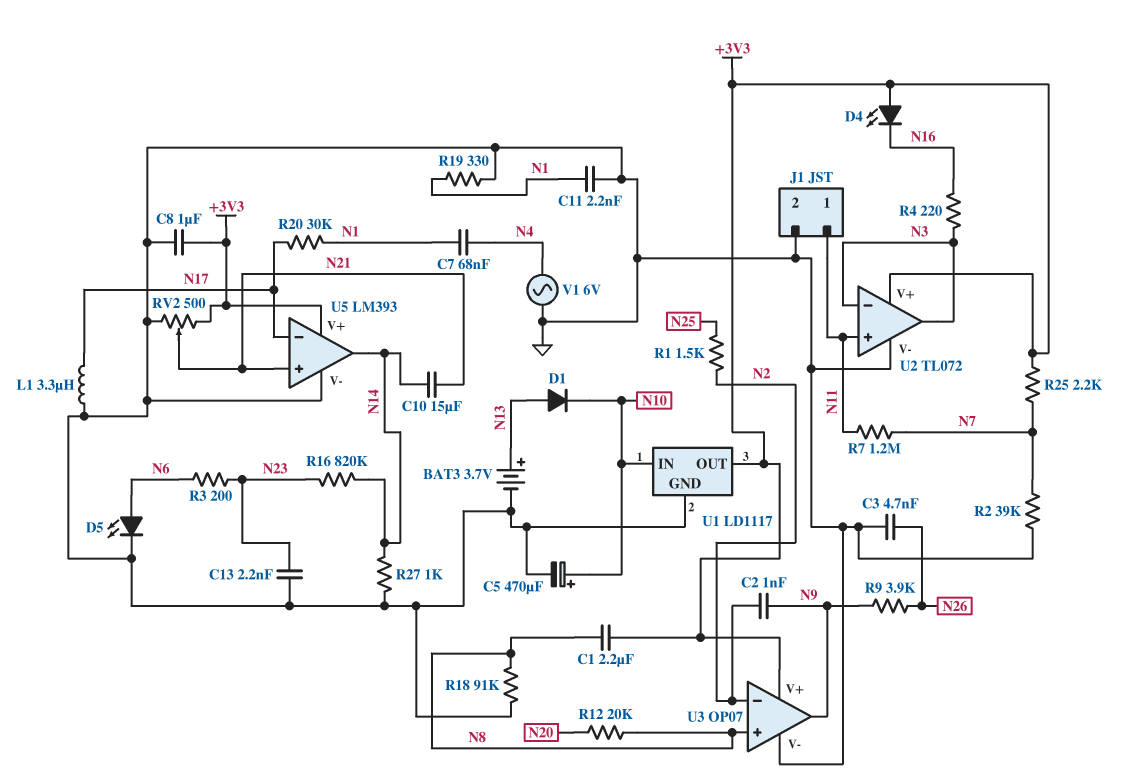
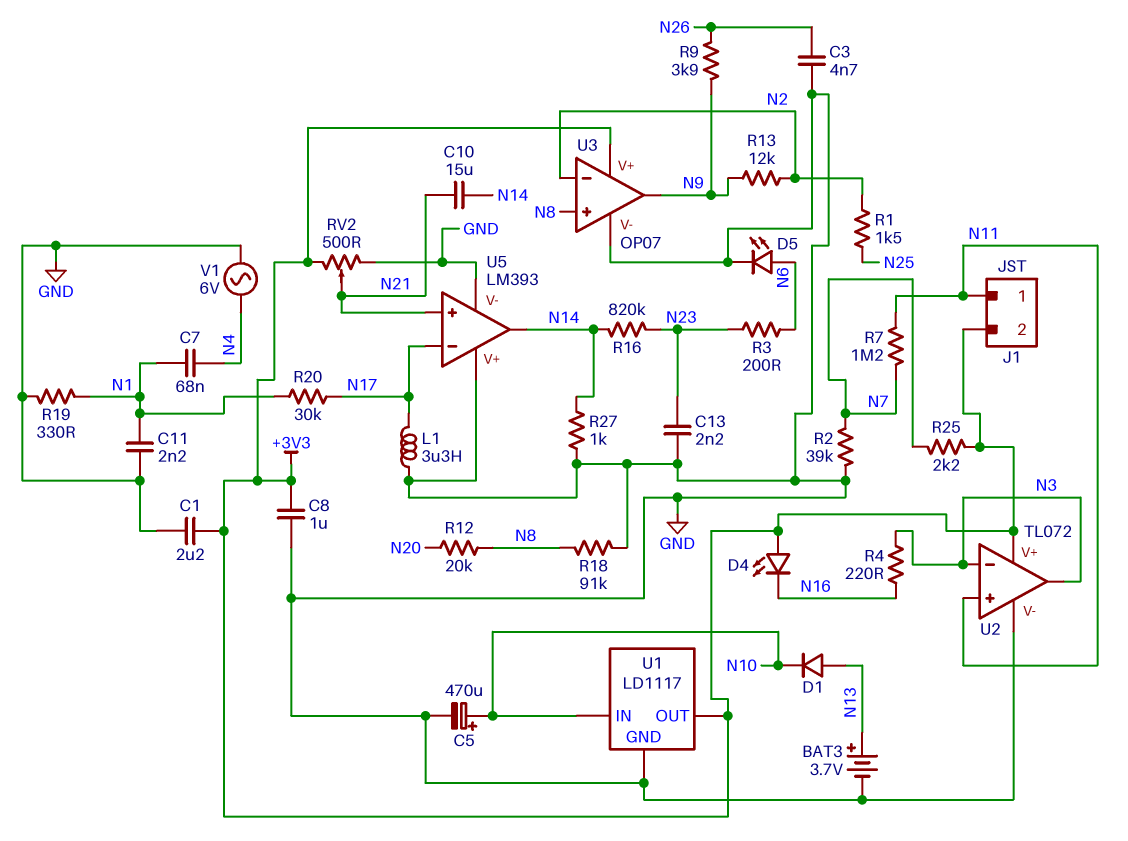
C1: 2.2uF (+3V3, N8) -> 2.2uF (+3V3, GND)
C2: 1nF (N2, N9) -> none
J1 pin 2: GND -> +3V3
R13: none -> 12k (N2, N9)
U5 pin V+: +3V3 -> GND

